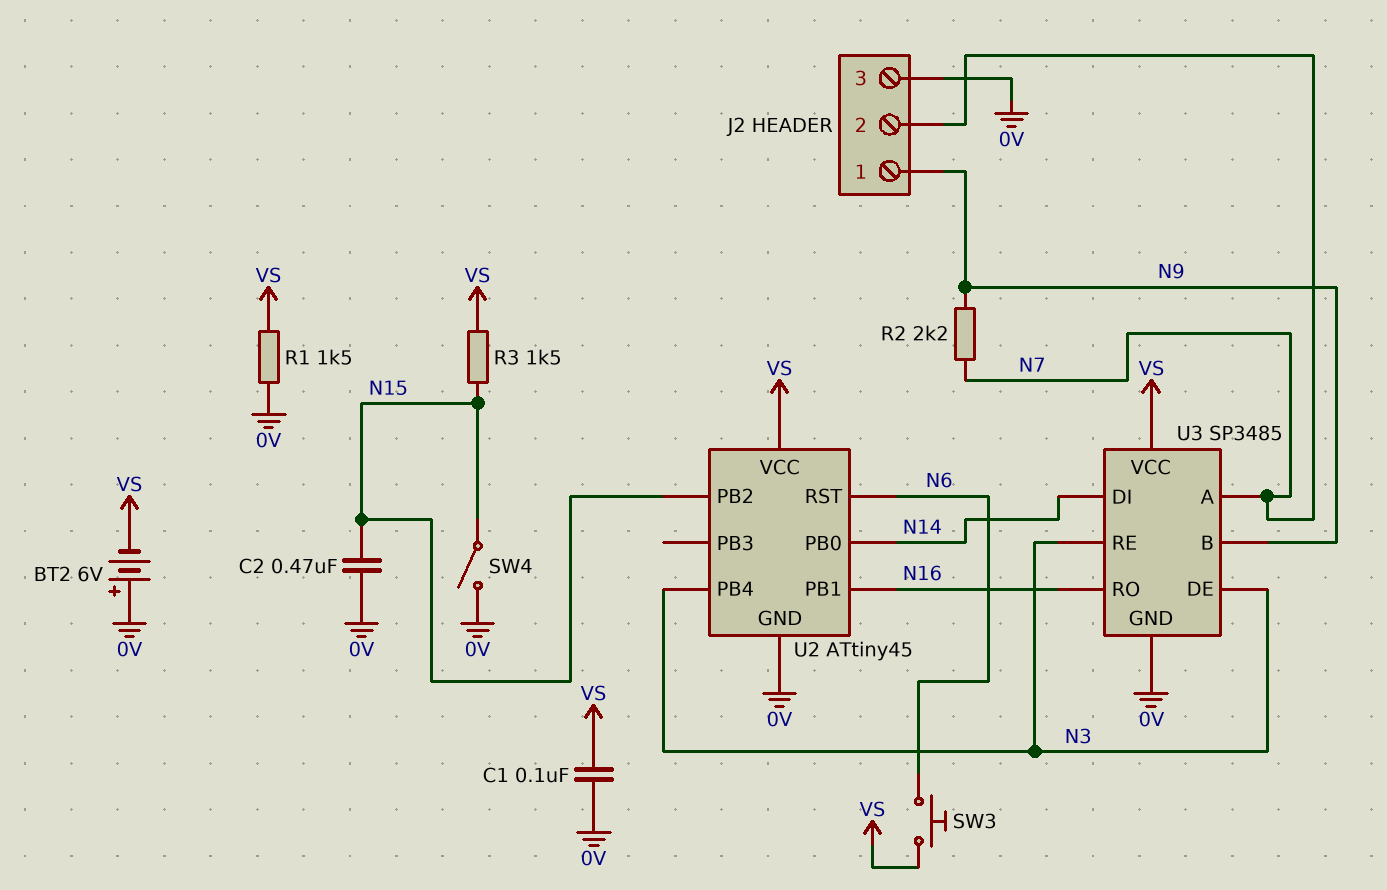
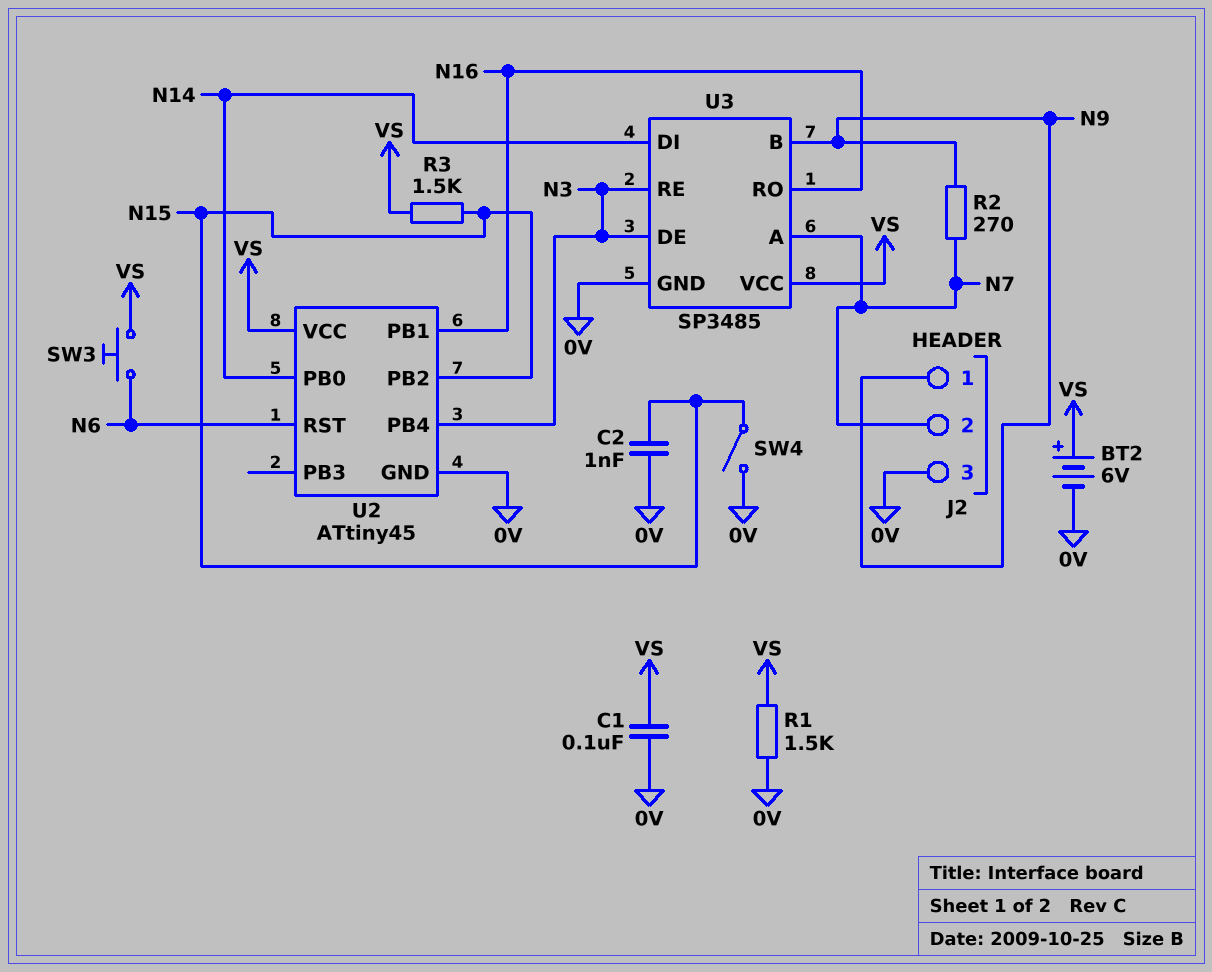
BT2: 6V (plus 0V, minus VS) -> 6V (plus VS, minus 0V)
C2: 470nF (0V, N15) -> 1nF (0V, N15)
R2: 2.2k (N7, N9) -> 270 (N7, N9)

